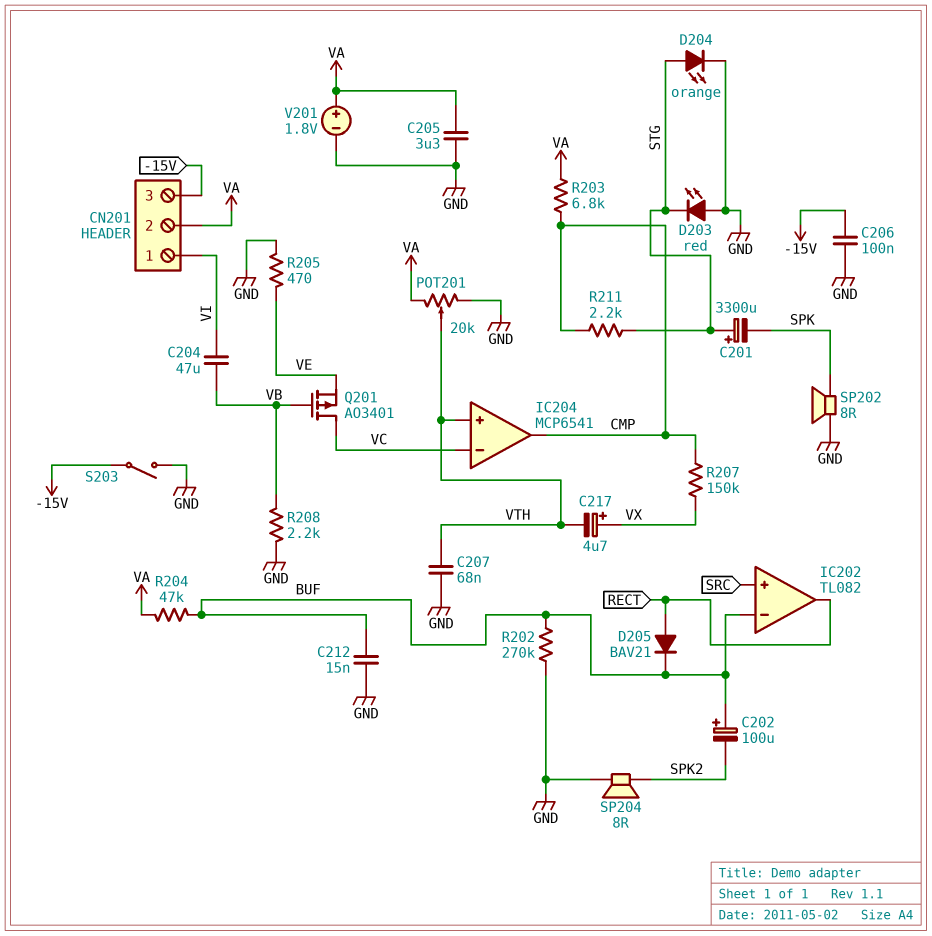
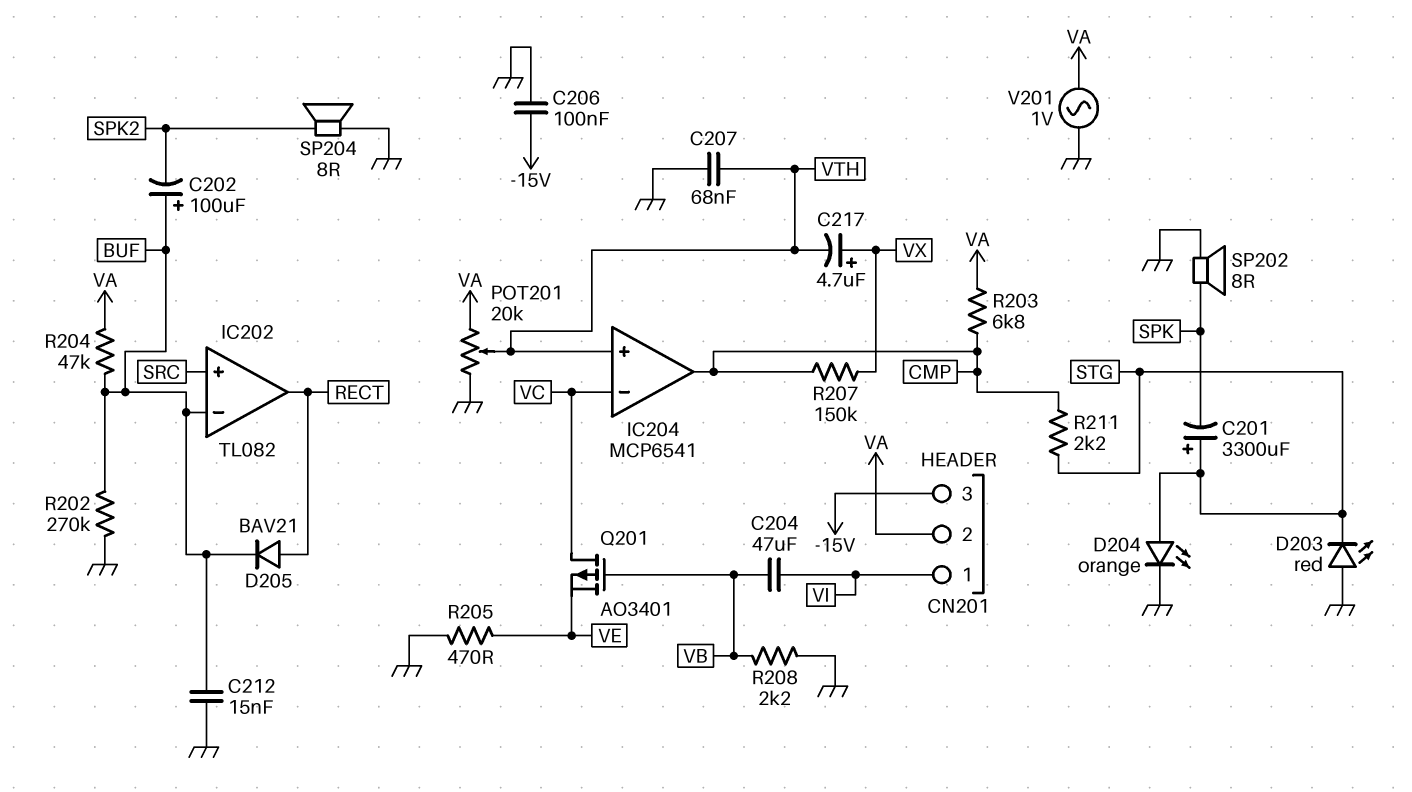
C205: 3.3uF (GND, VA) -> none
S203: switch (-15V, GND) -> none
V201: 1.8V (plus VA, minus GND) -> AC 1V (GND, VA)

